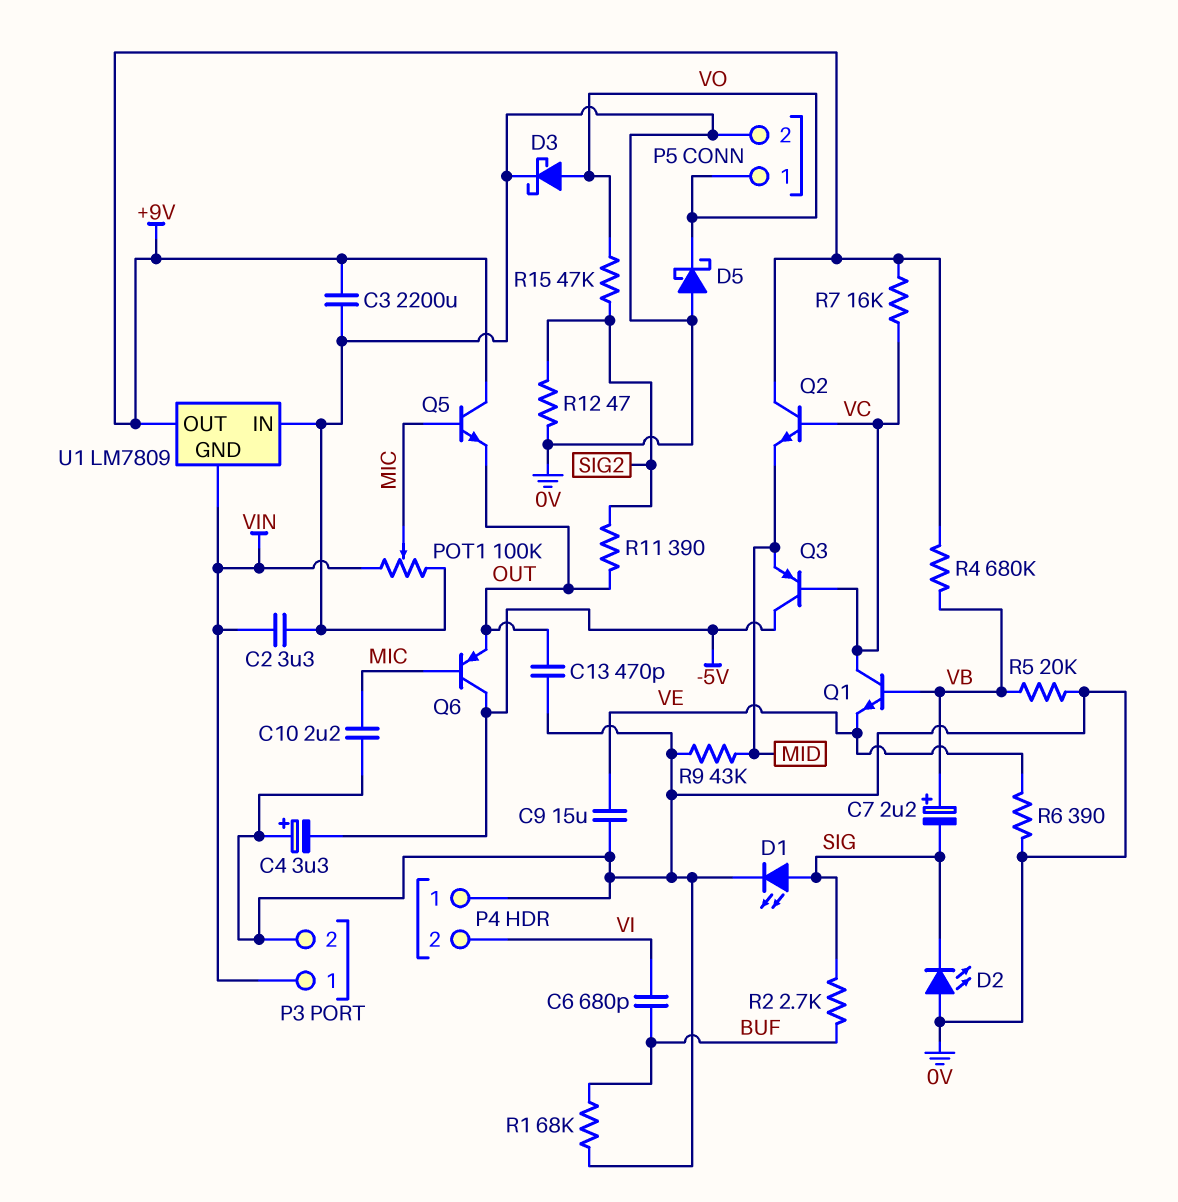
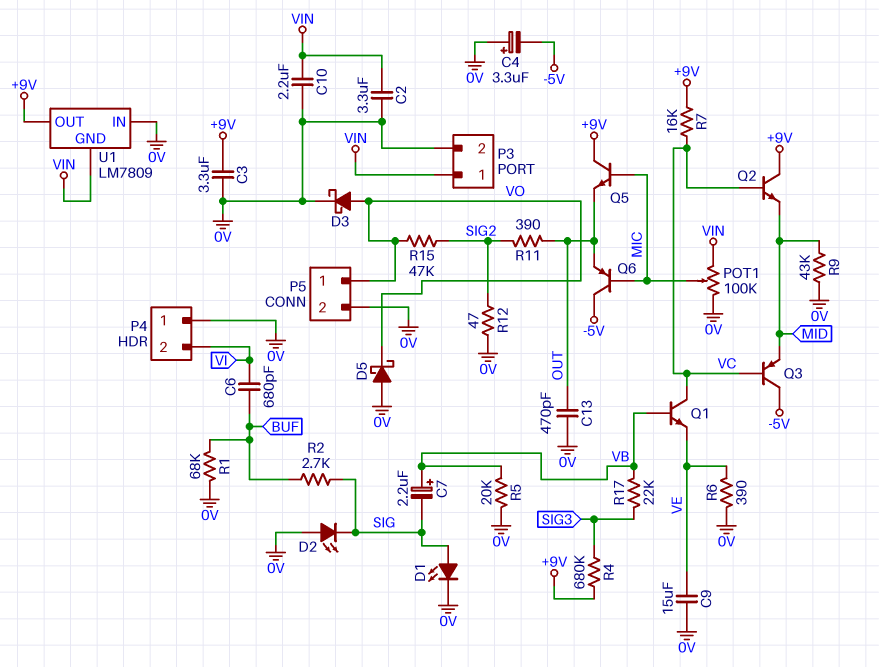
C3: 2200uF (+9V, 0V) -> 3.3uF (+9V, 0V)
C10: 2.2uF (0V, MIC) -> 2.2uF (0V, VIN)
R4: 680k (+9V, VB) -> 680k (+9V, SIG3)
R17: none -> 22k (SIG3, VB)

